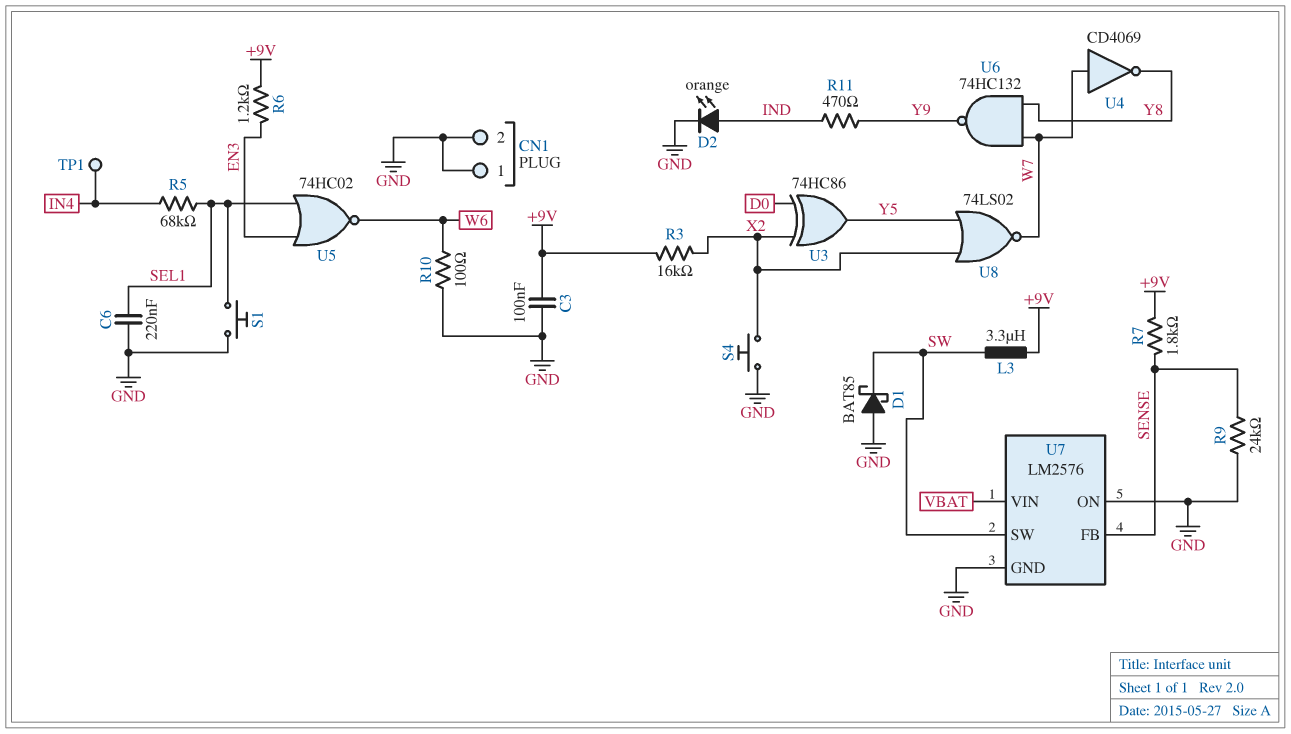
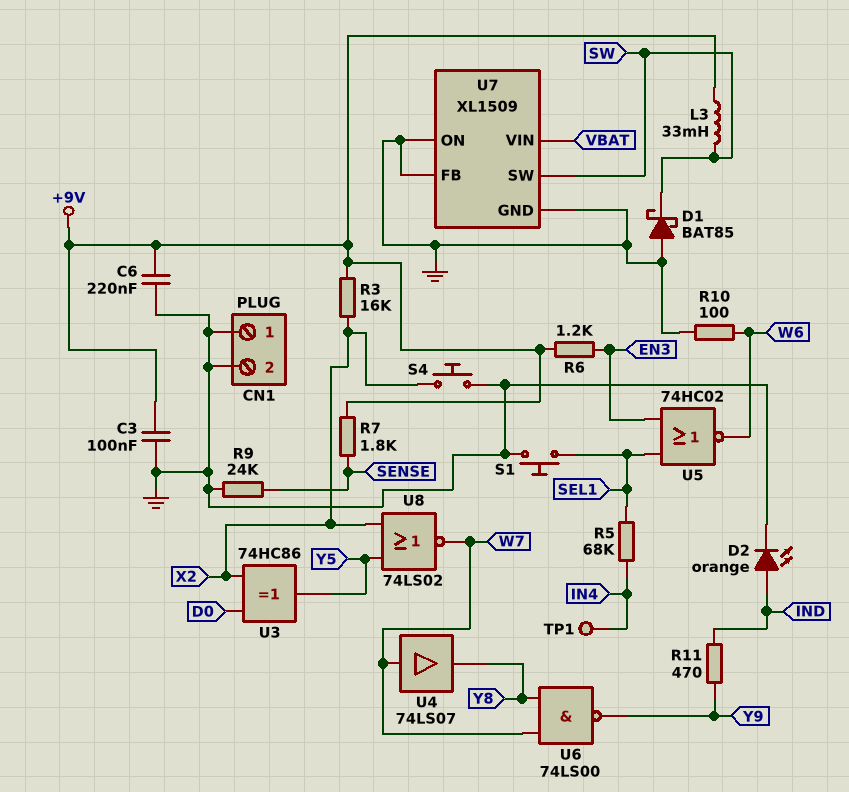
C6: 220nF (GND, SEL1) -> 220nF (+9V, GND)
L3: 3.3uH (+9V, SW) -> 33mH (+9V, SW)
U4: NOT CD4069 (in W7, out Y8) -> buffer 74LS07 (in W7, out Y8)
U6: NAND 74HC132 (in W7, in Y8, out Y9) -> NAND 74LS00 (in W7, in Y8, out Y9)
U7: LM2576 -> XL1509
U7 pin FB: SENSE -> GND

